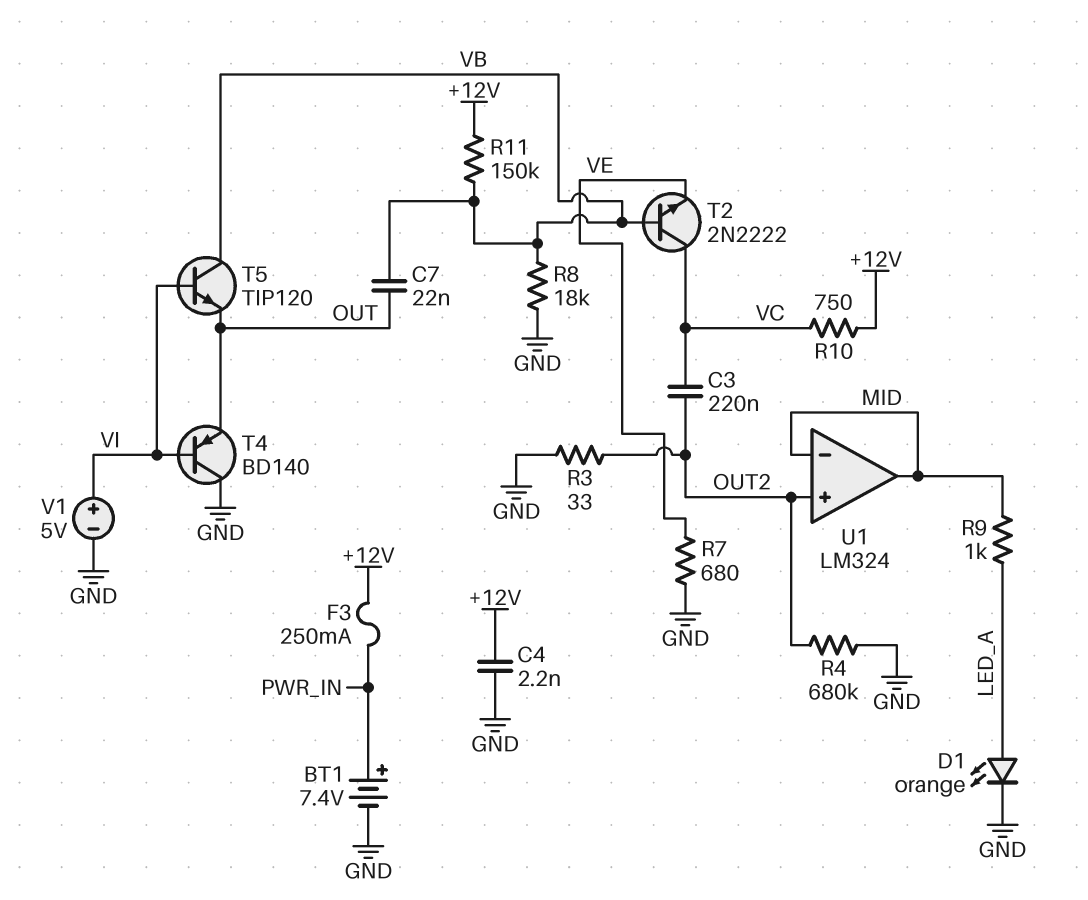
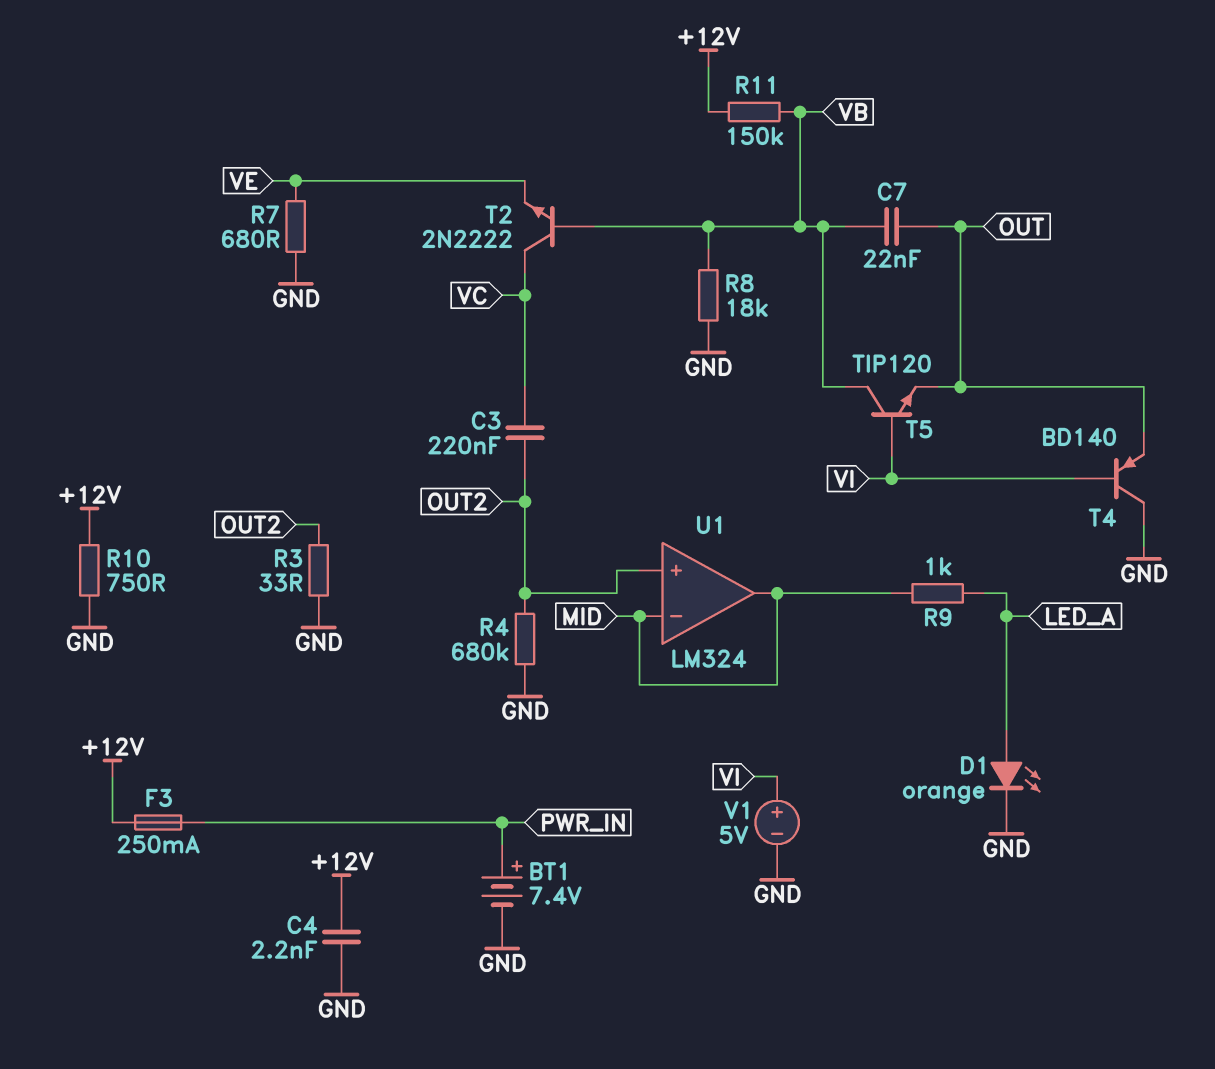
R10: 750 (+12V, VC) -> 750 (+12V, GND)

